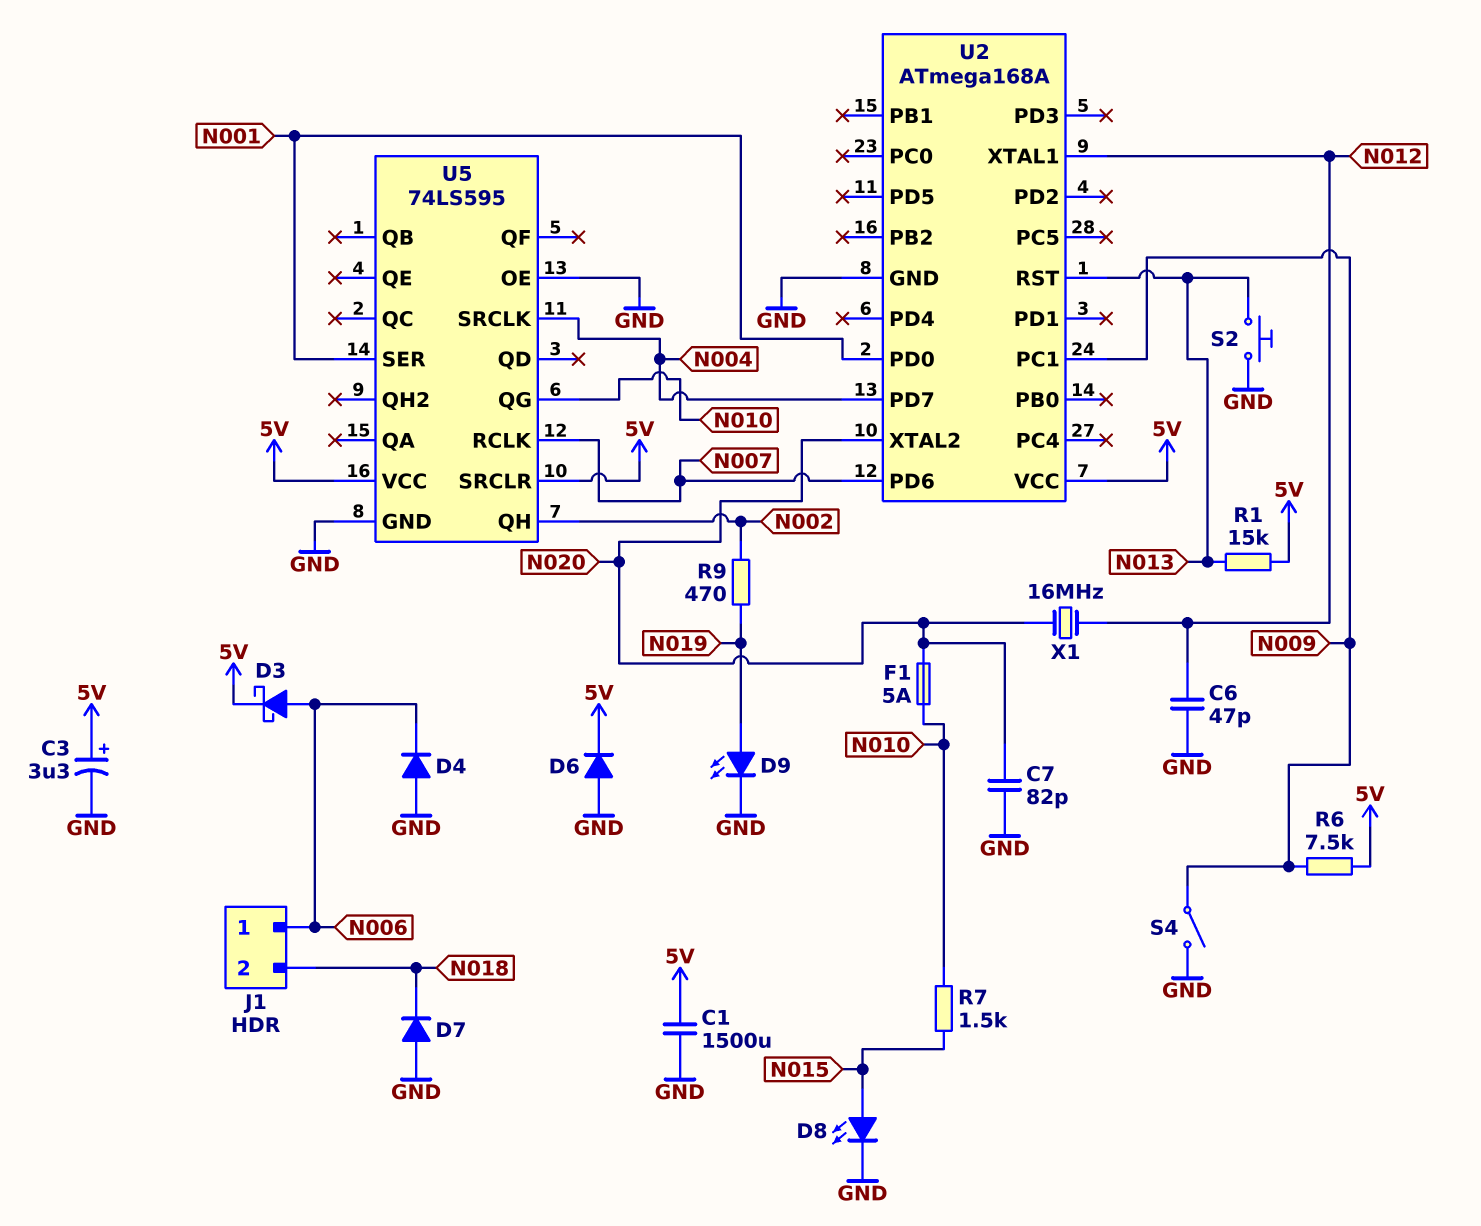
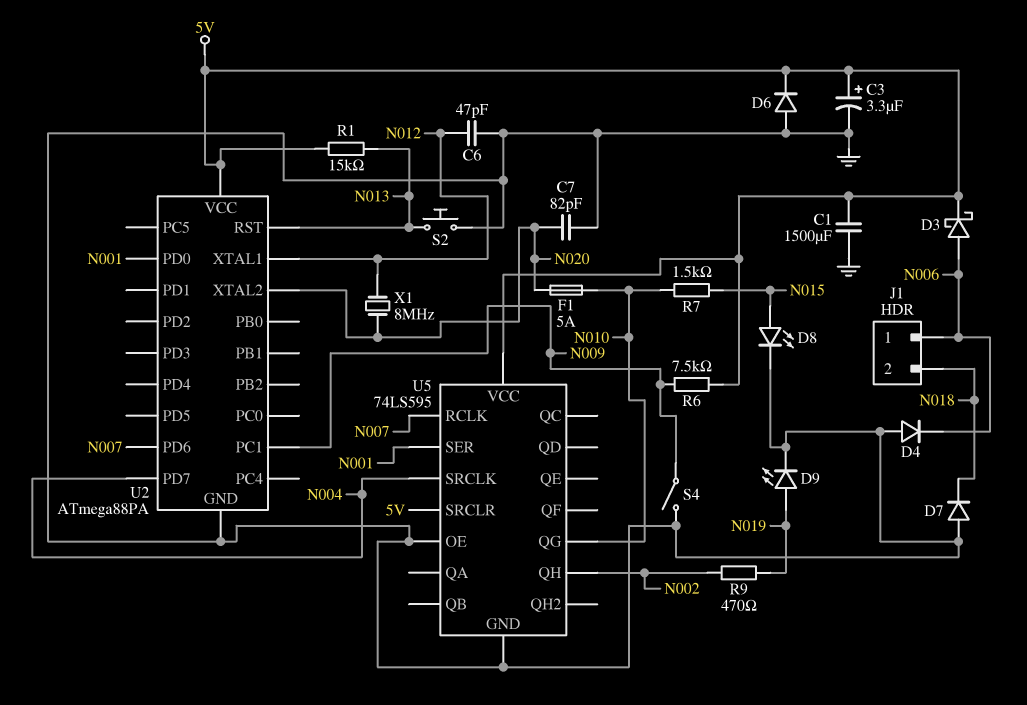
U2: ATmega168A -> ATmega88PA
X1: 16MHz (N012, N020) -> 8MHz (N012, N020)

